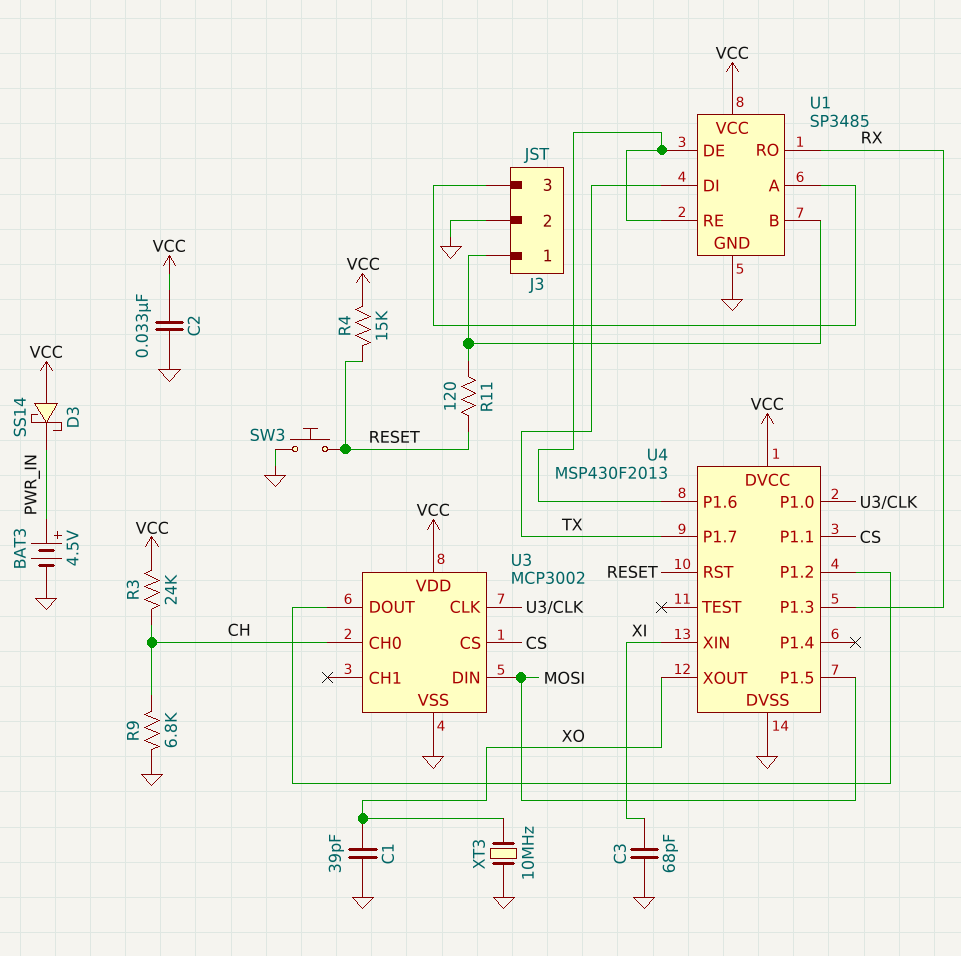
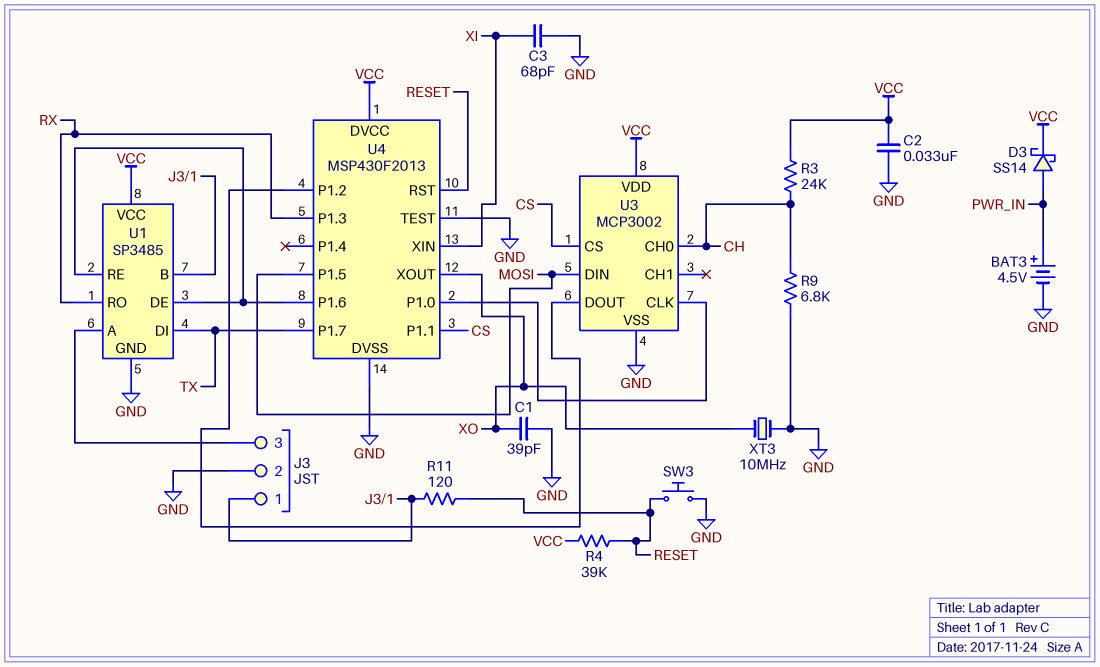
D3: schottky SS14 (A VCC, K PWR_IN) -> schottky SS14 (A PWR_IN, K VCC)
R4: 15k (RESET, VCC) -> 39k (RESET, VCC)
U4 pin TEST: none -> GND

